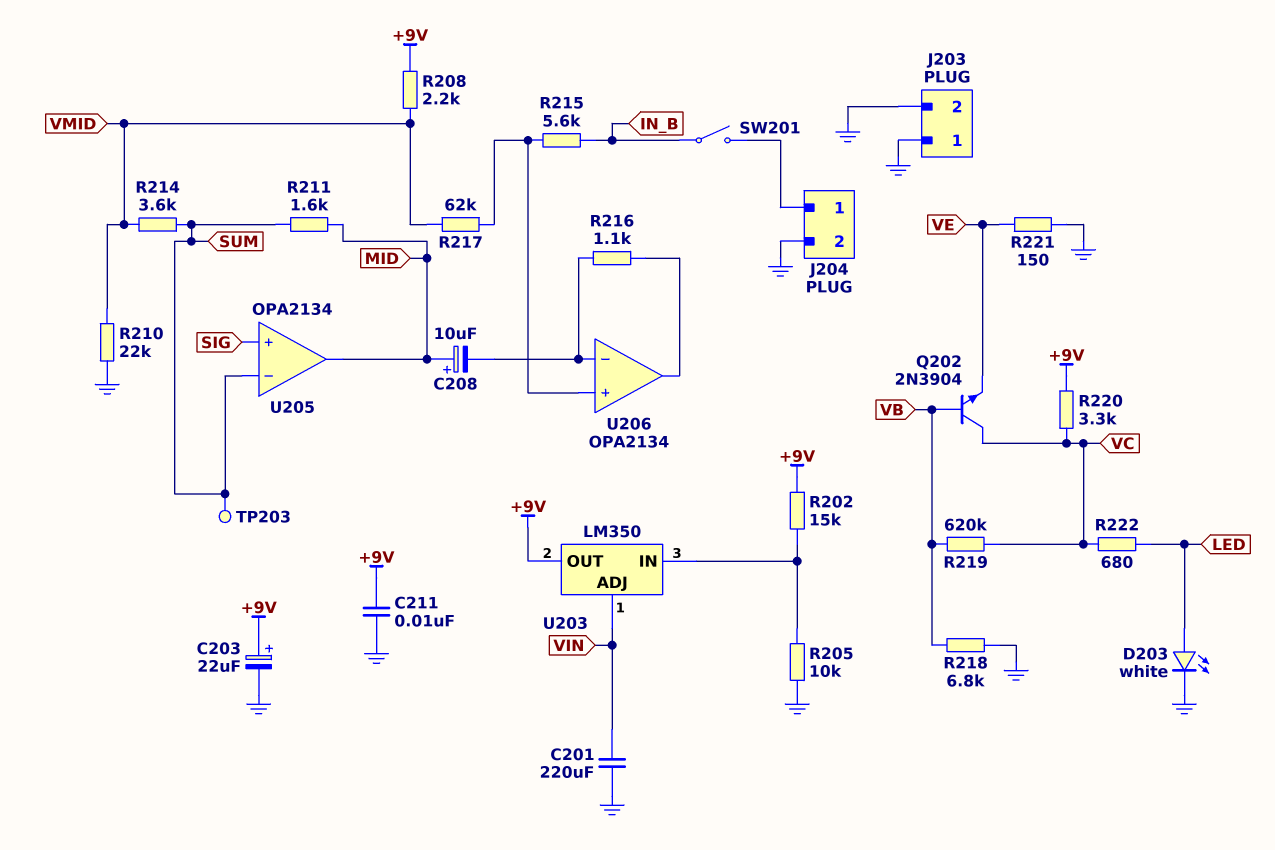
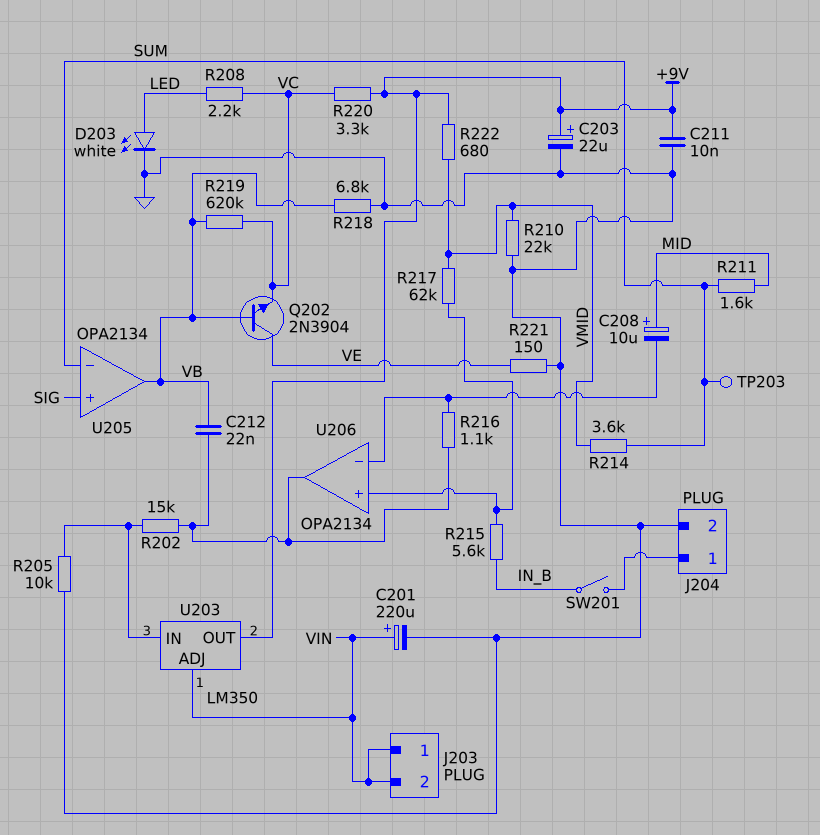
C201: 220uF (GND, VIN) -> 220uF (plus VIN, minus GND)
C212: none -> 22nF (U206/out, VB)
J203 pin 1: GND -> VIN
J203 pin 2: GND -> VIN
Q202: NPN 2N3904 (B VB, C VC, E VE) -> NPN 2N3904 (B VB, C VE, E VC)
R202: 15k (+9V, U203/IN) -> 15k (U203/IN, U206/out)
R208: 2.2k (+9V, VMID) -> 2.2k (LED, VC)
R222: 680 (LED, VC) -> 680 (+9V, VMID)
U205 pin out: MID -> VB

